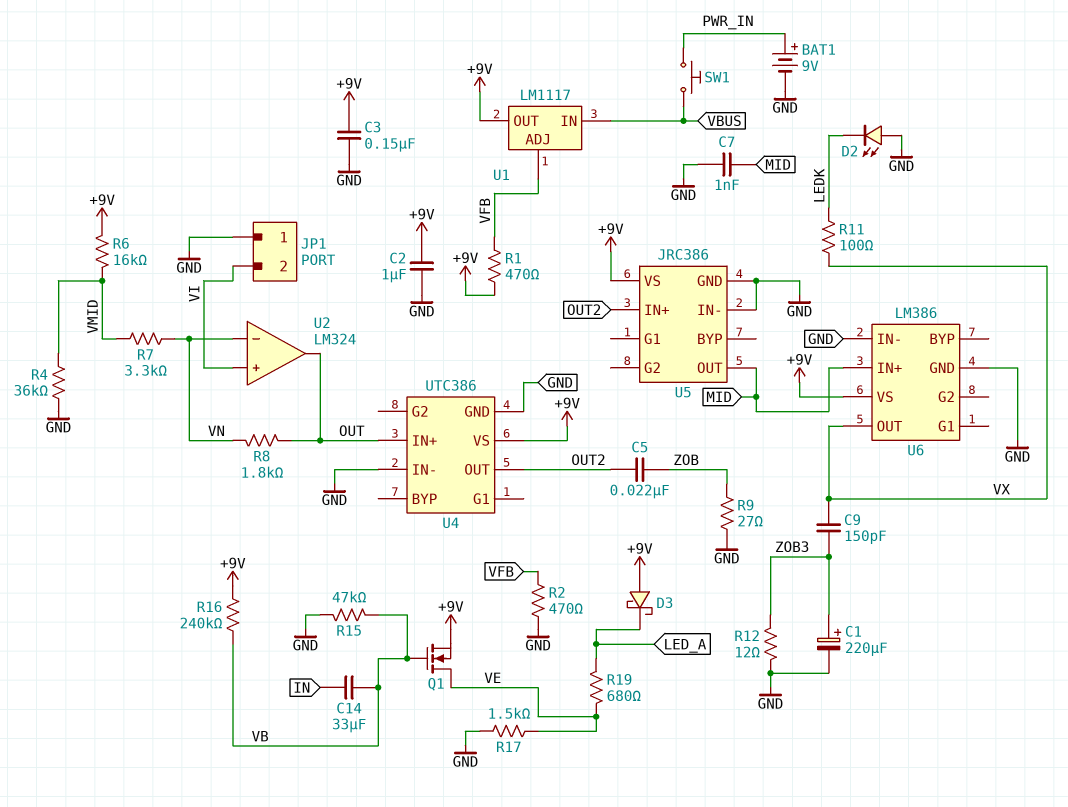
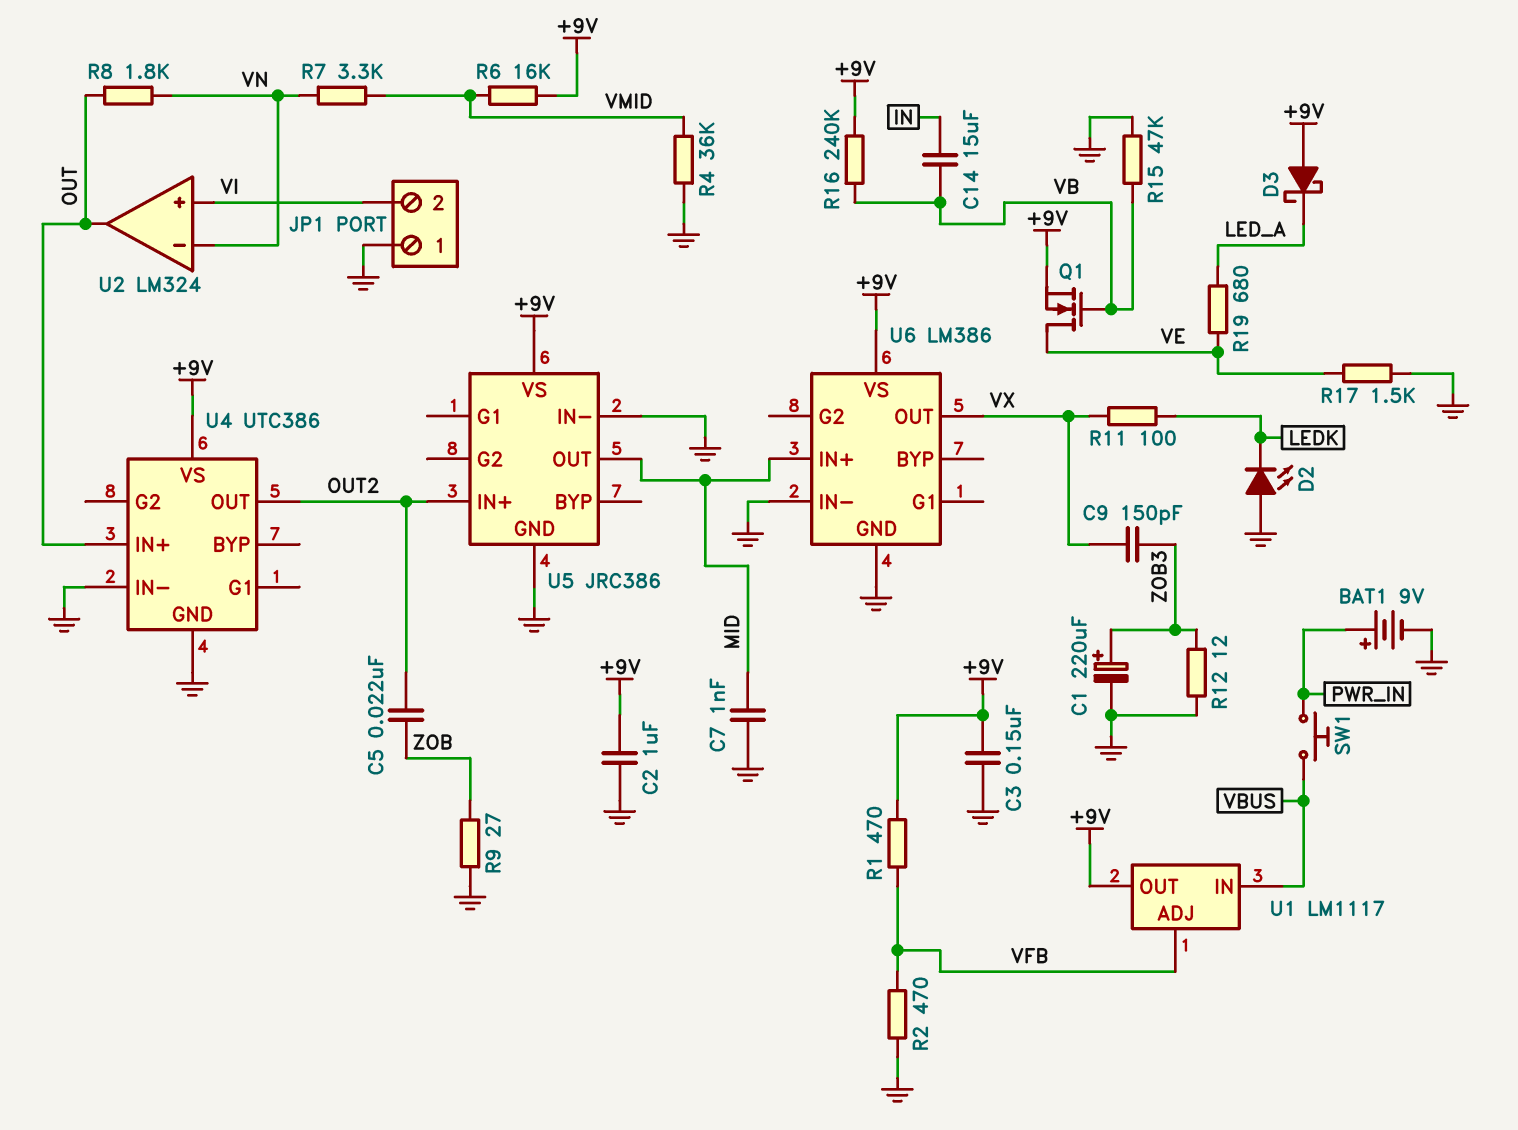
C14: 33uF (IN, VB) -> 15uF (IN, VB)

